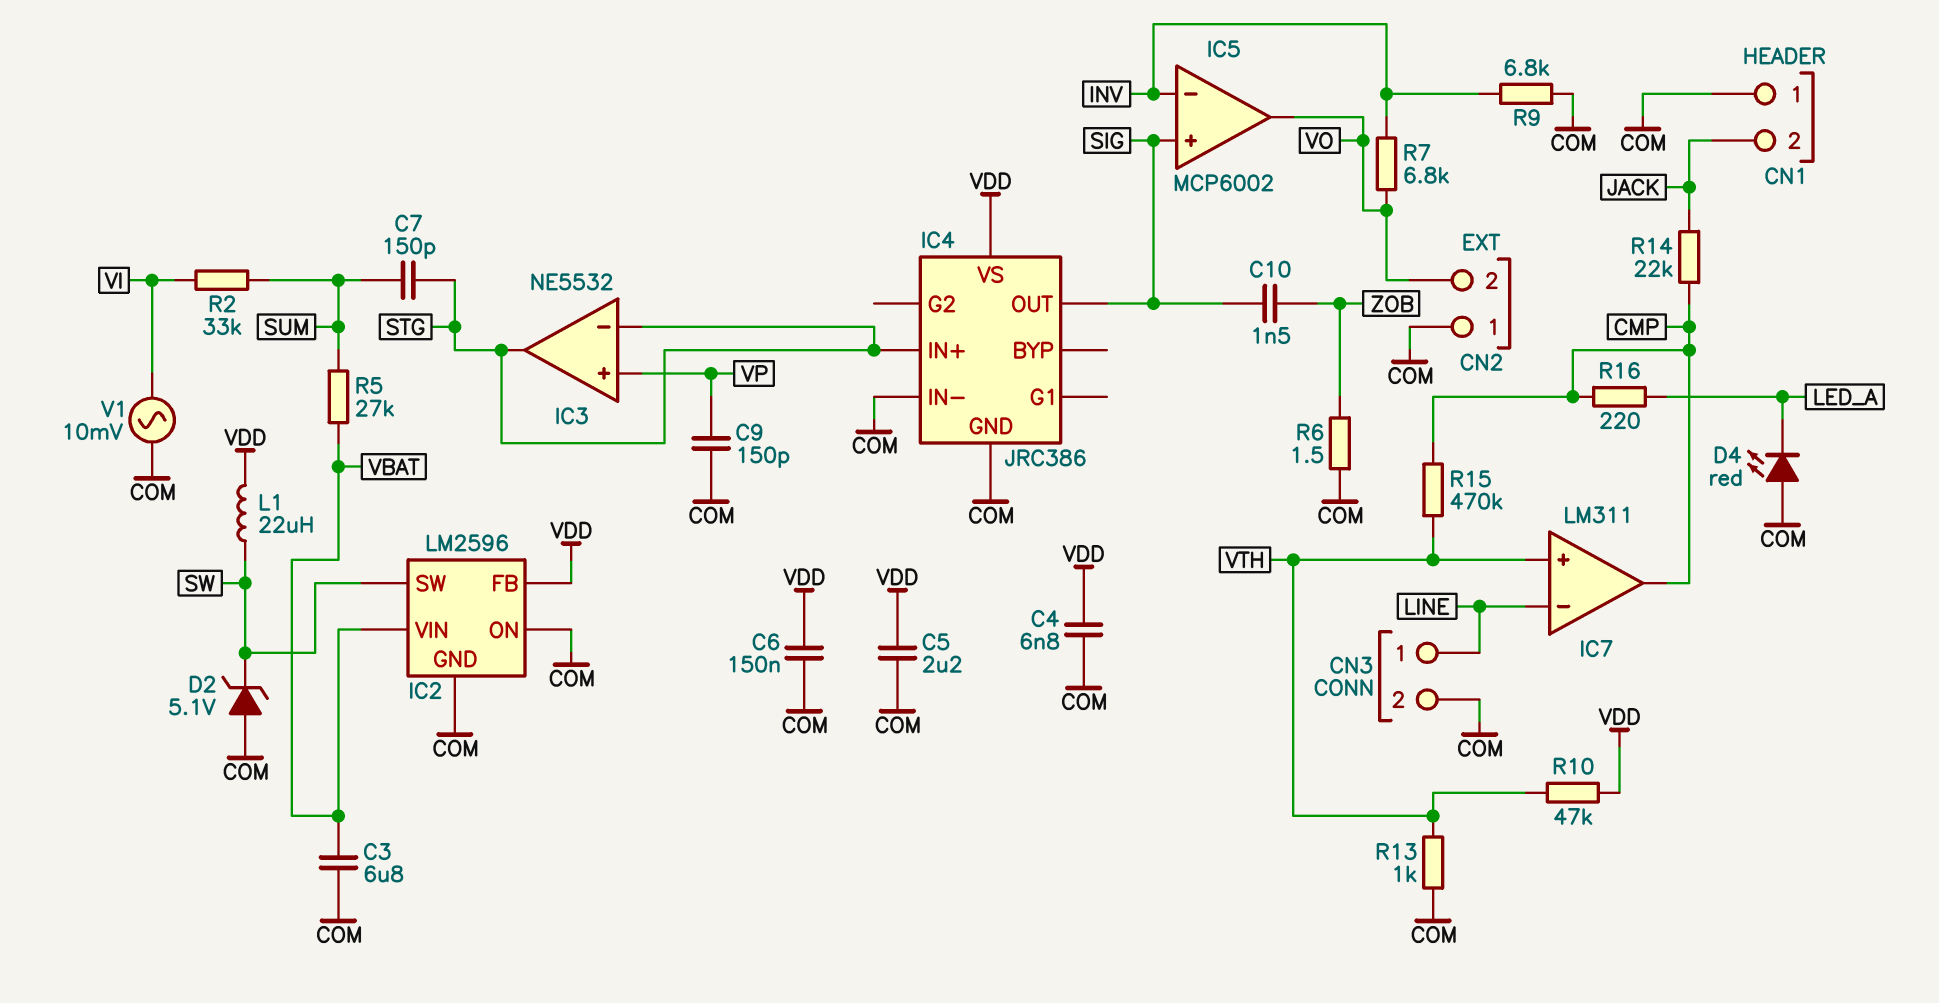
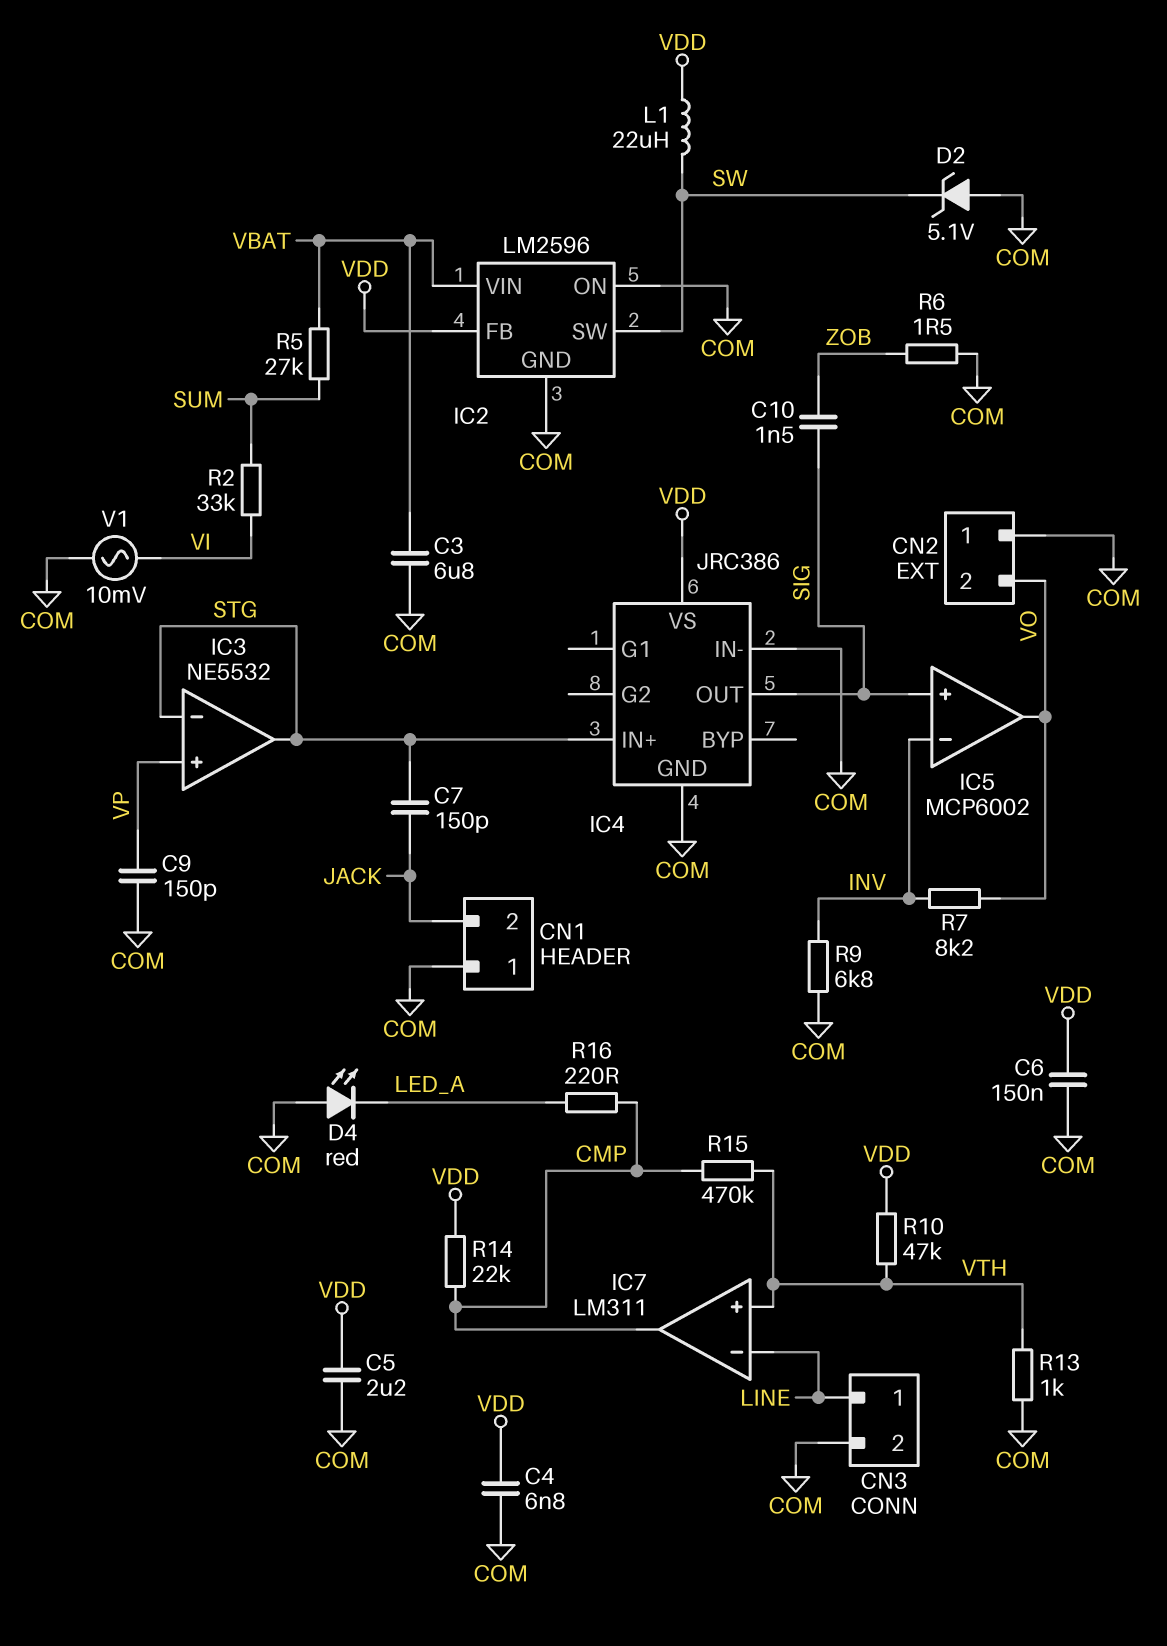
C7: 150pF (STG, SUM) -> 150pF (JACK, STG)
R7: 6.8k (INV, VO) -> 8.2k (INV, VO)
R14: 22k (CMP, JACK) -> 22k (CMP, VDD)

